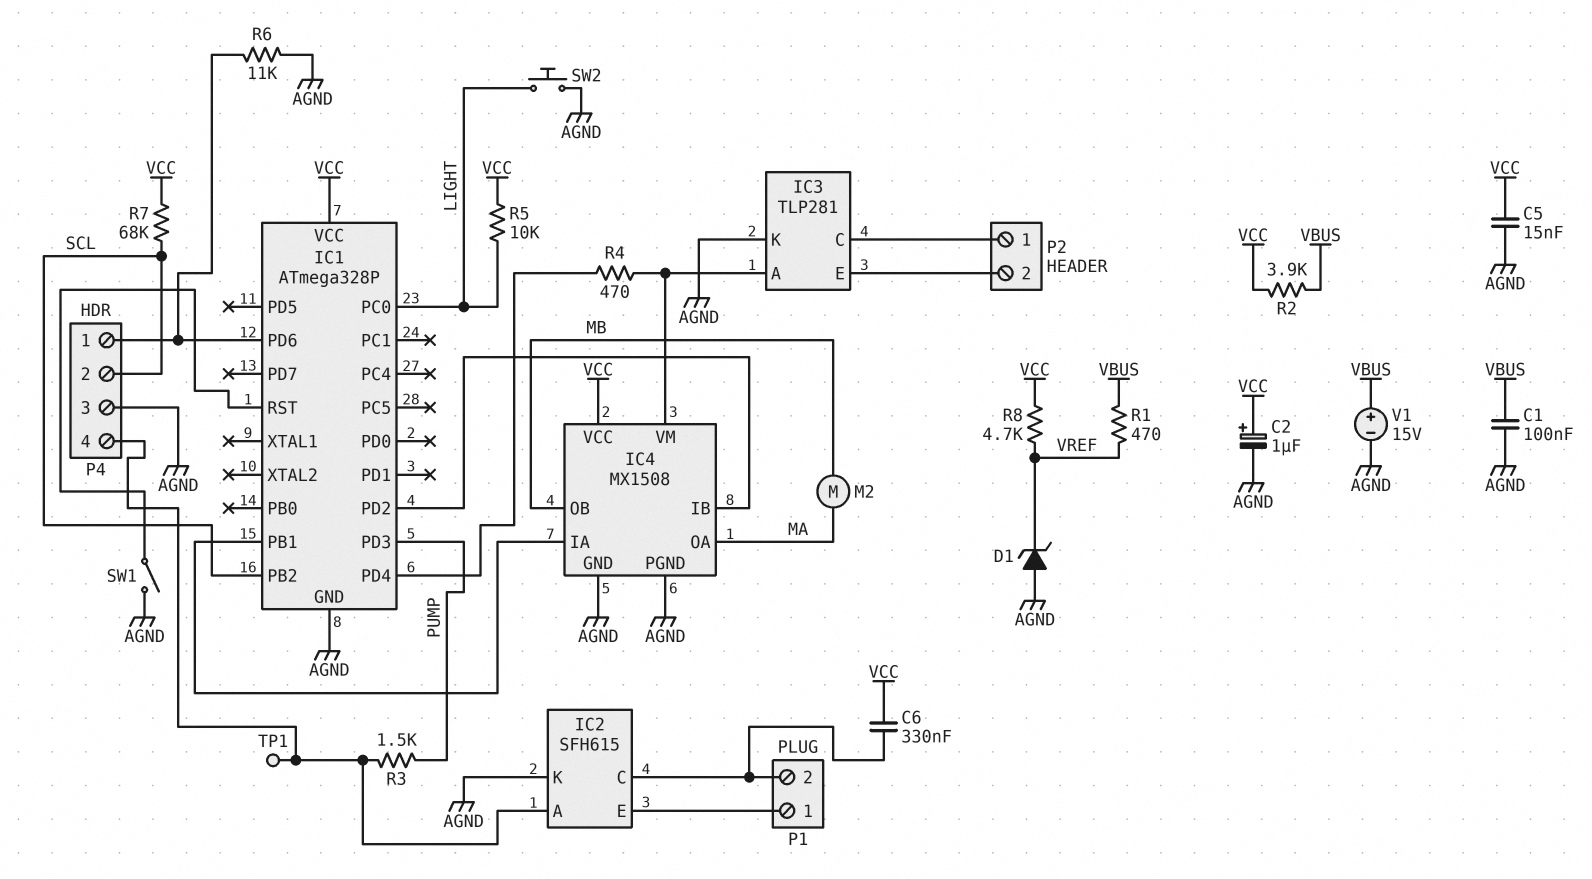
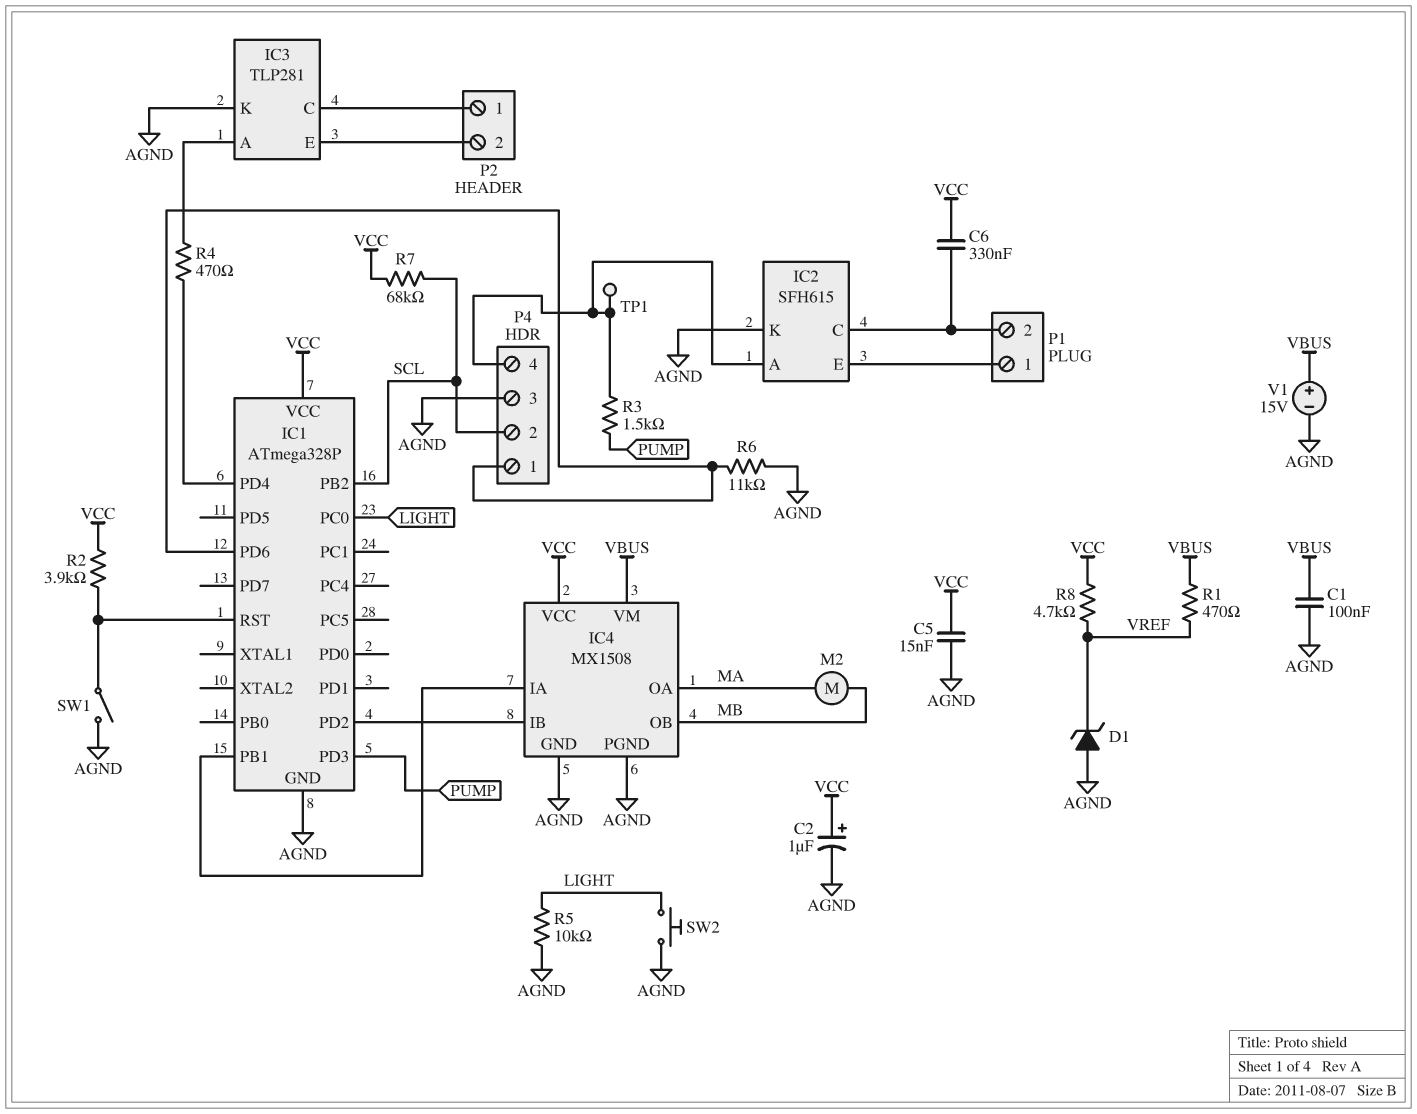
IC4 pin VM: IC3/A -> VBUS
R2: 3.9k (VBUS, VCC) -> 3.9k (IC1/RST, VCC)
R5: 10k (LIGHT, VCC) -> 10k (AGND, LIGHT)

